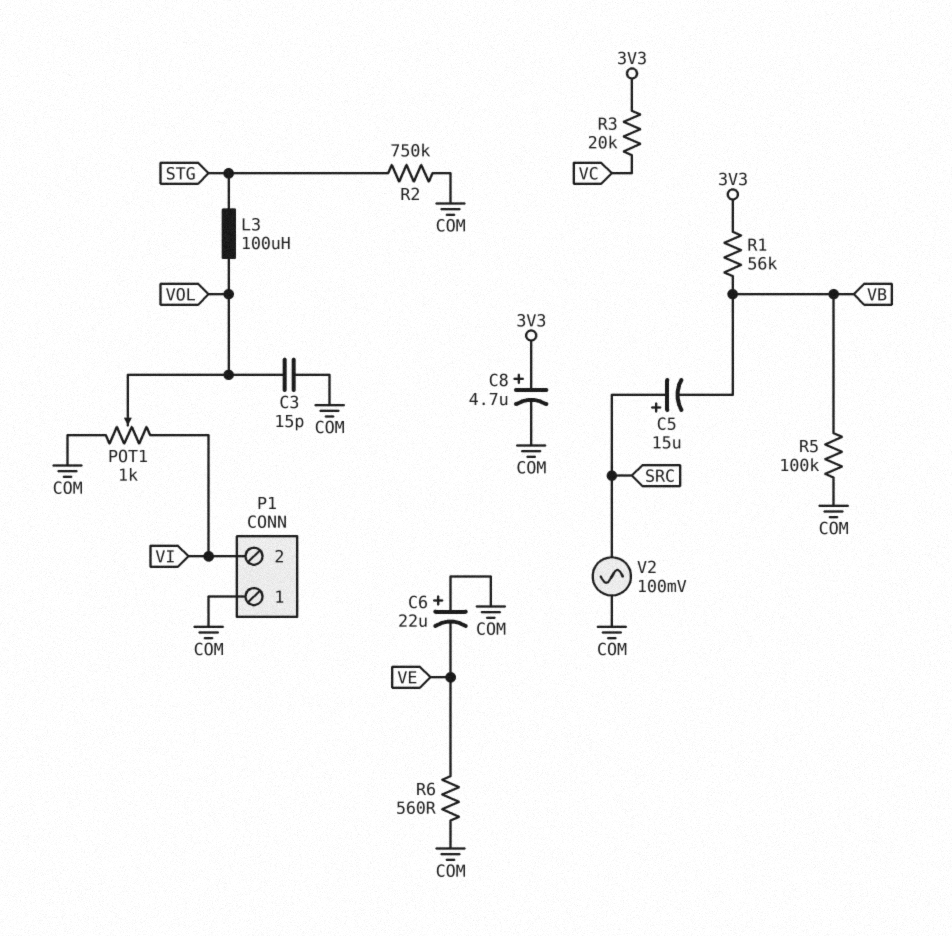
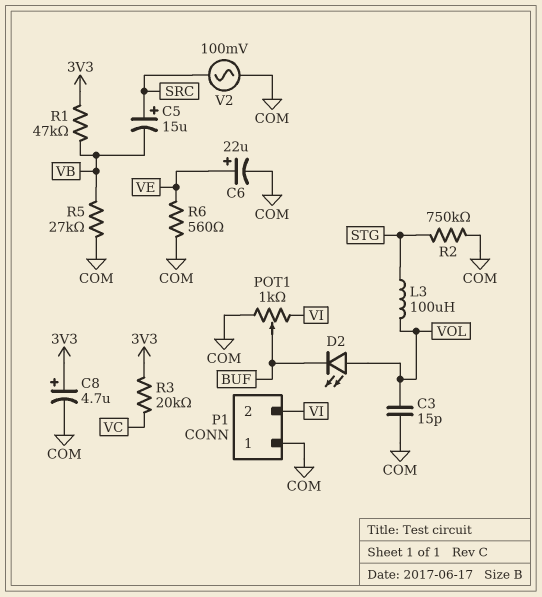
C6: 22uF (plus COM, minus VE) -> 22uF (plus VE, minus COM)
D2: none -> LED (A VOL, K BUF)
POT1: 1k (COM, VI, wiper VOL) -> 1k (COM, VI, wiper BUF)
R1: 56k (3V3, VB) -> 47k (3V3, VB)
R5: 100k (COM, VB) -> 27k (COM, VB)

